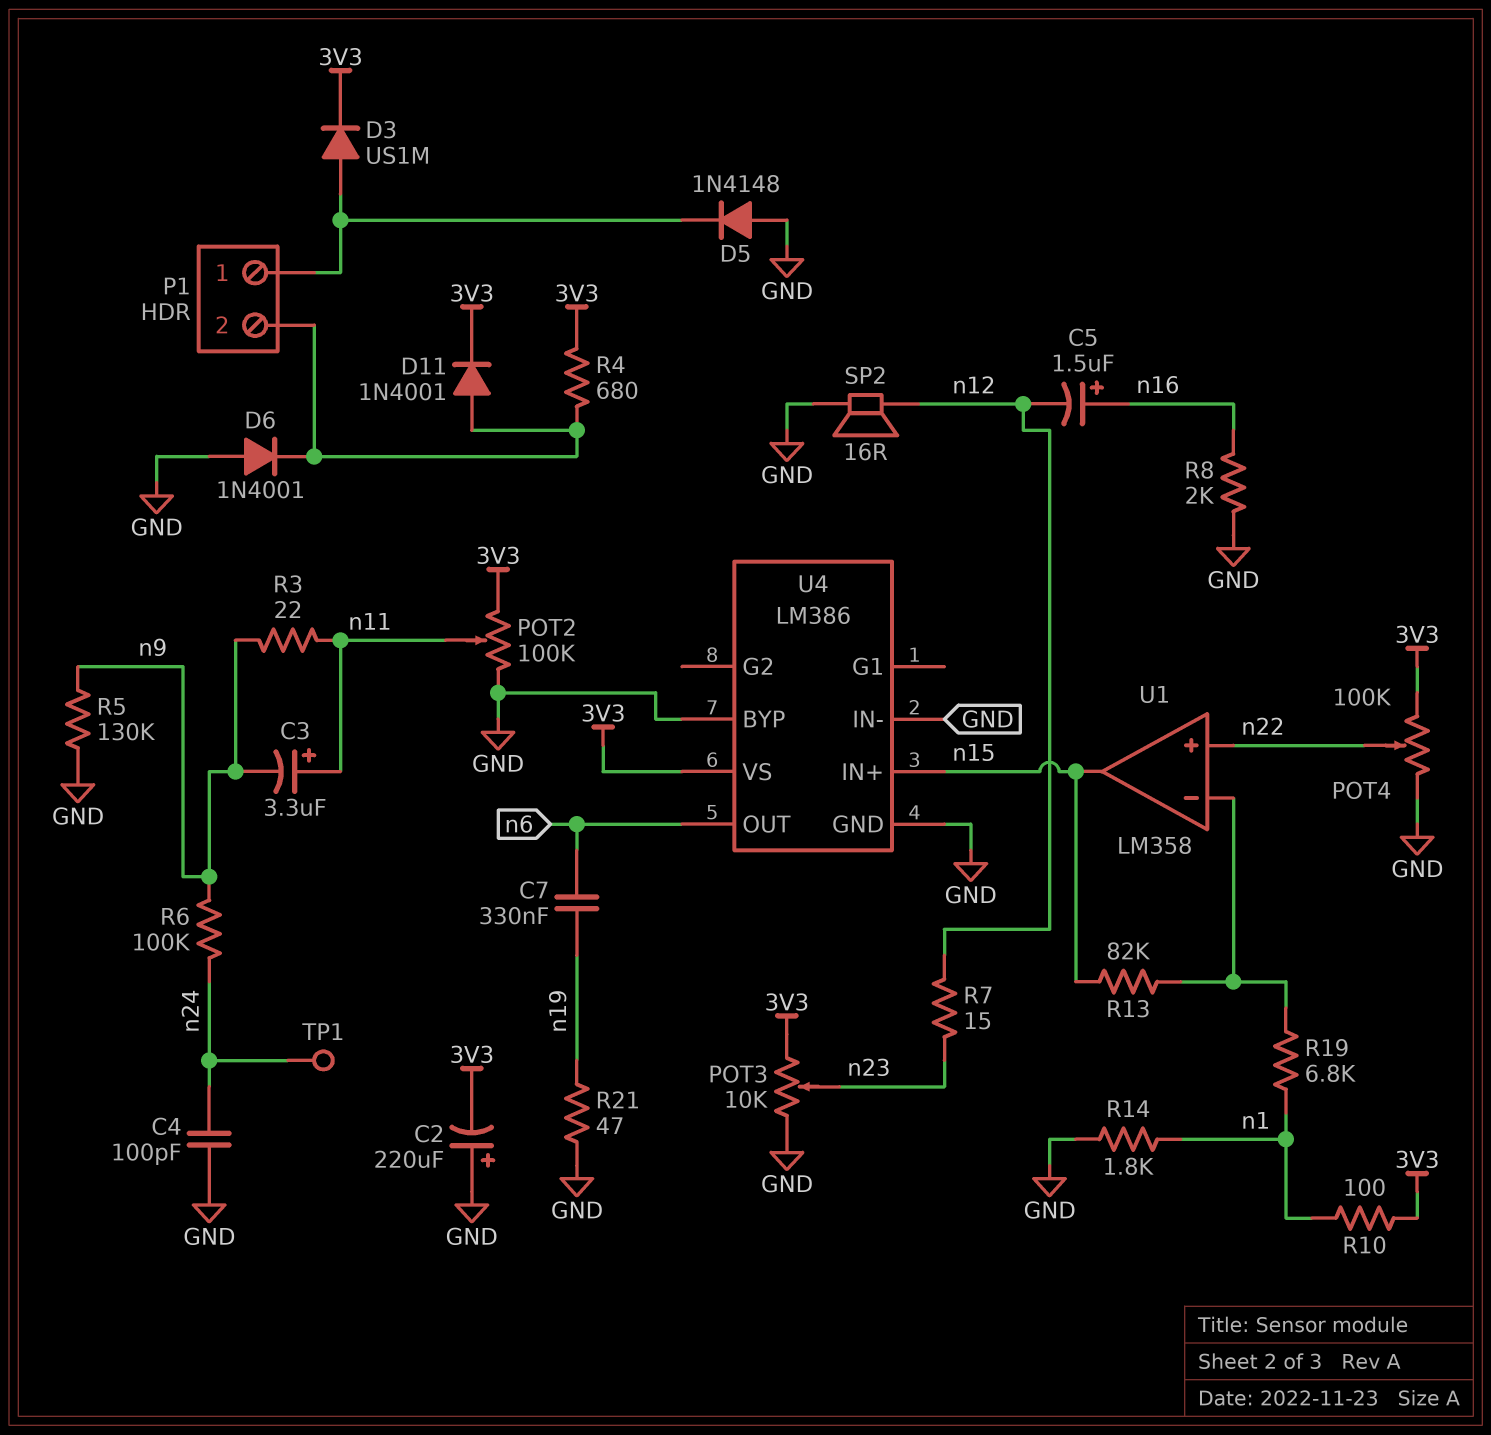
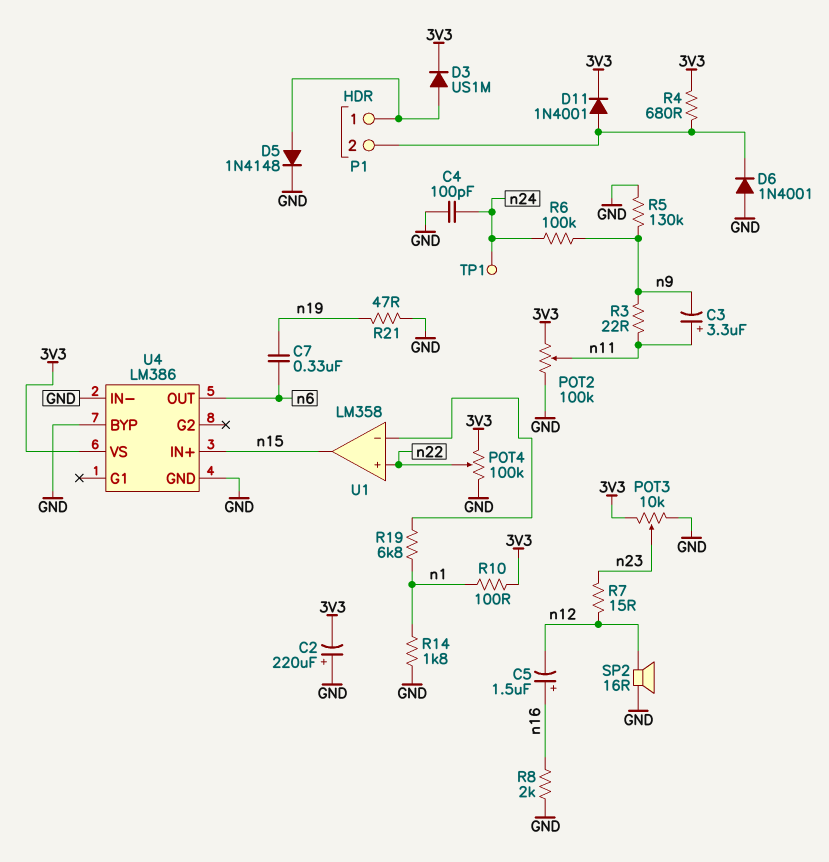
D5: diode 1N4148 (A GND, K P1/1) -> diode 1N4148 (A P1/1, K GND)
R13: 82k (U1/in-, n15) -> none

